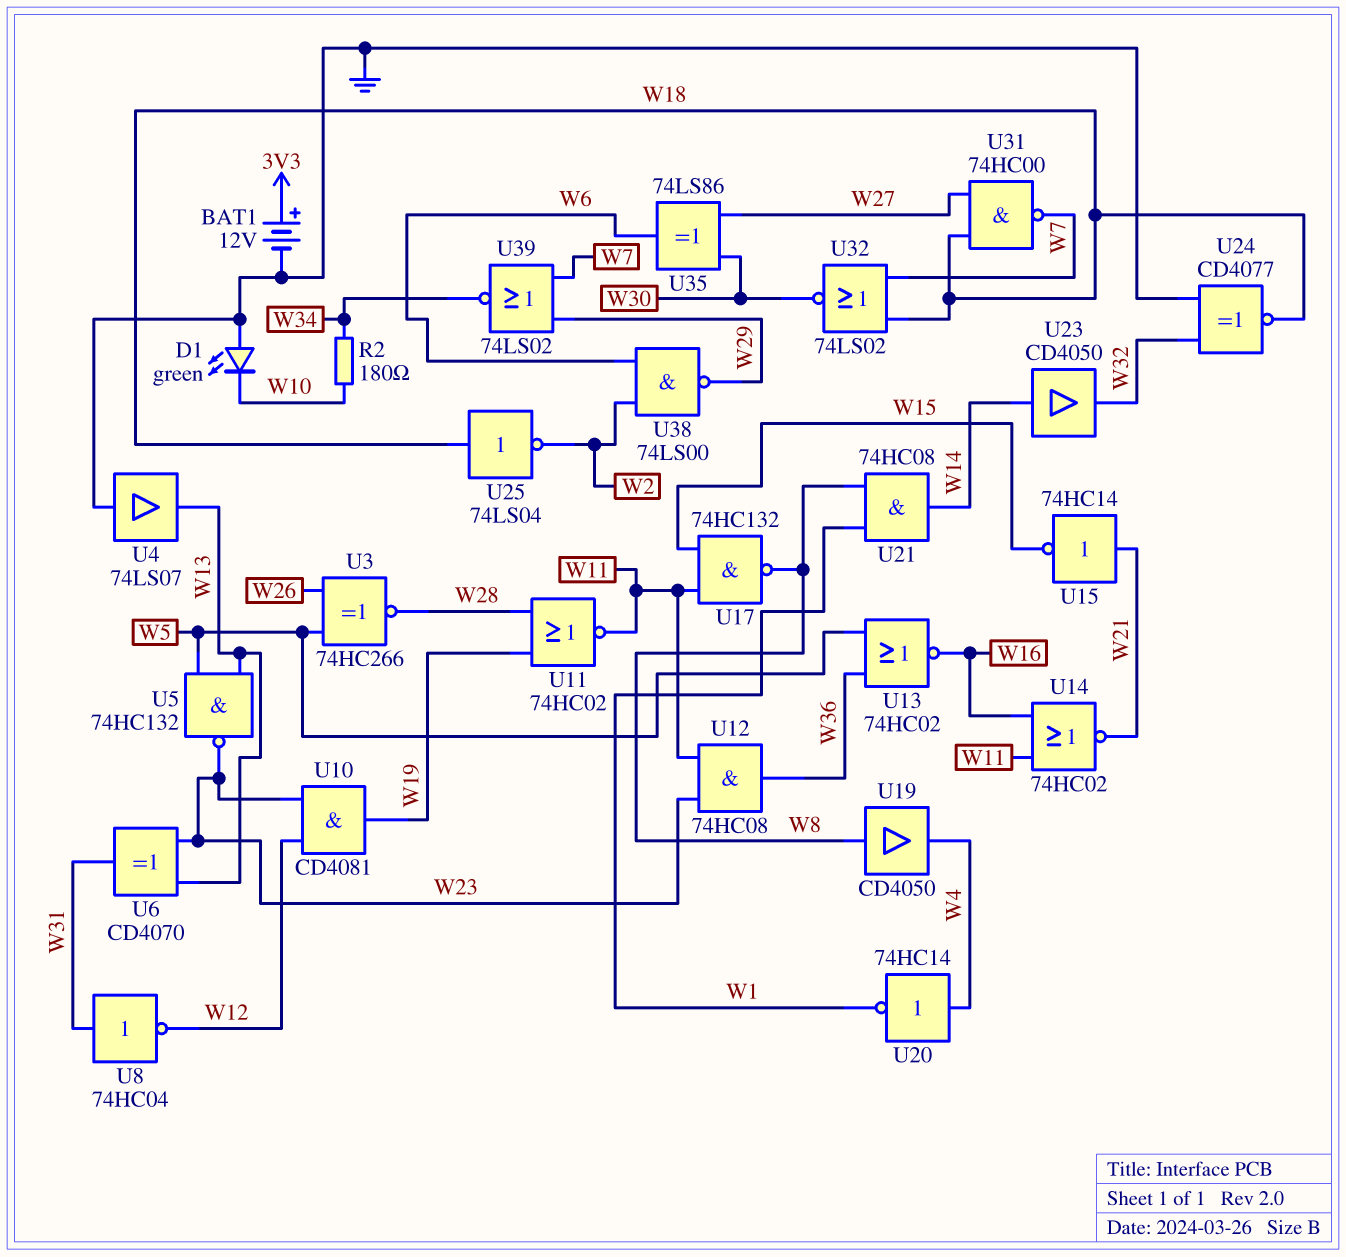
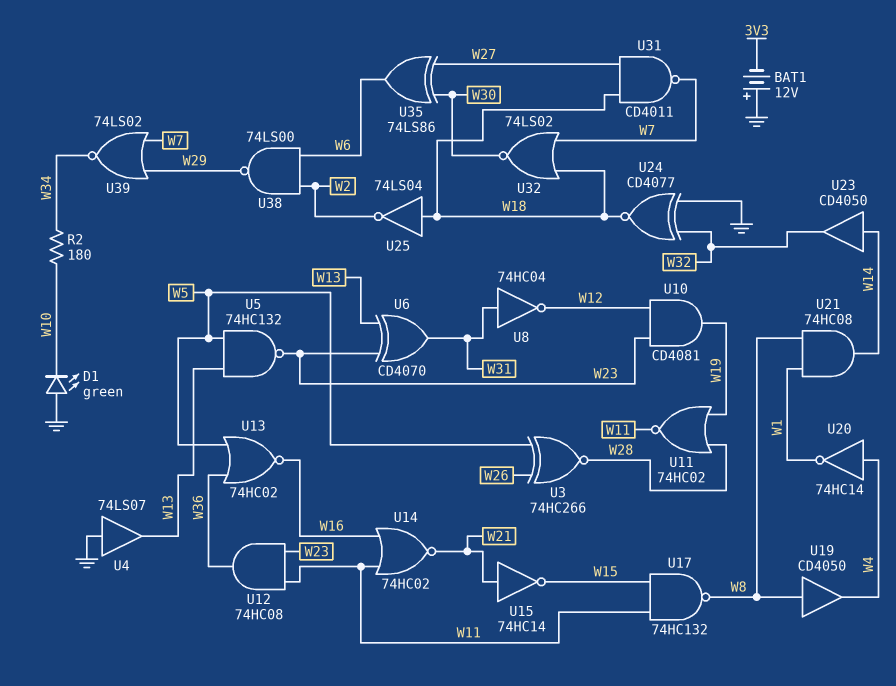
BAT1: 12V (plus 3V3, minus GND) -> 12V (plus GND, minus 3V3)
U31: NAND 74HC00 (in W18, in W27, out W7) -> NAND CD4011 (in W18, in W27, out W7)

